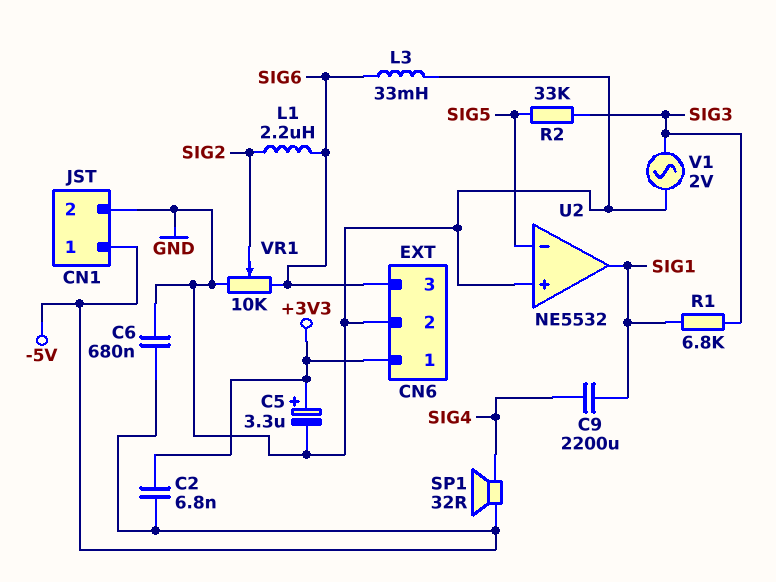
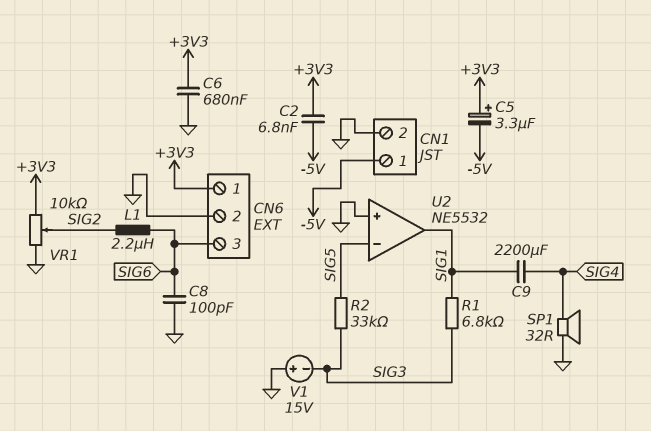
C5: 3.3uF (plus +3V3, minus GND) -> 3.3uF (plus +3V3, minus -5V)
C6: 680nF (-5V, GND) -> 680nF (+3V3, GND)
C8: none -> 100pF (GND, SIG6)
L3: 33mH (GND, SIG6) -> none
SP1: speaker 32R (-5V, SIG4) -> speaker 32R (GND, SIG4)
V1: AC 2V (GND, SIG3) -> 15V (plus GND, minus SIG3)
VR1: 10k (GND, SIG6, wiper SIG2) -> 10k (+3V3, GND, wiper SIG2)

